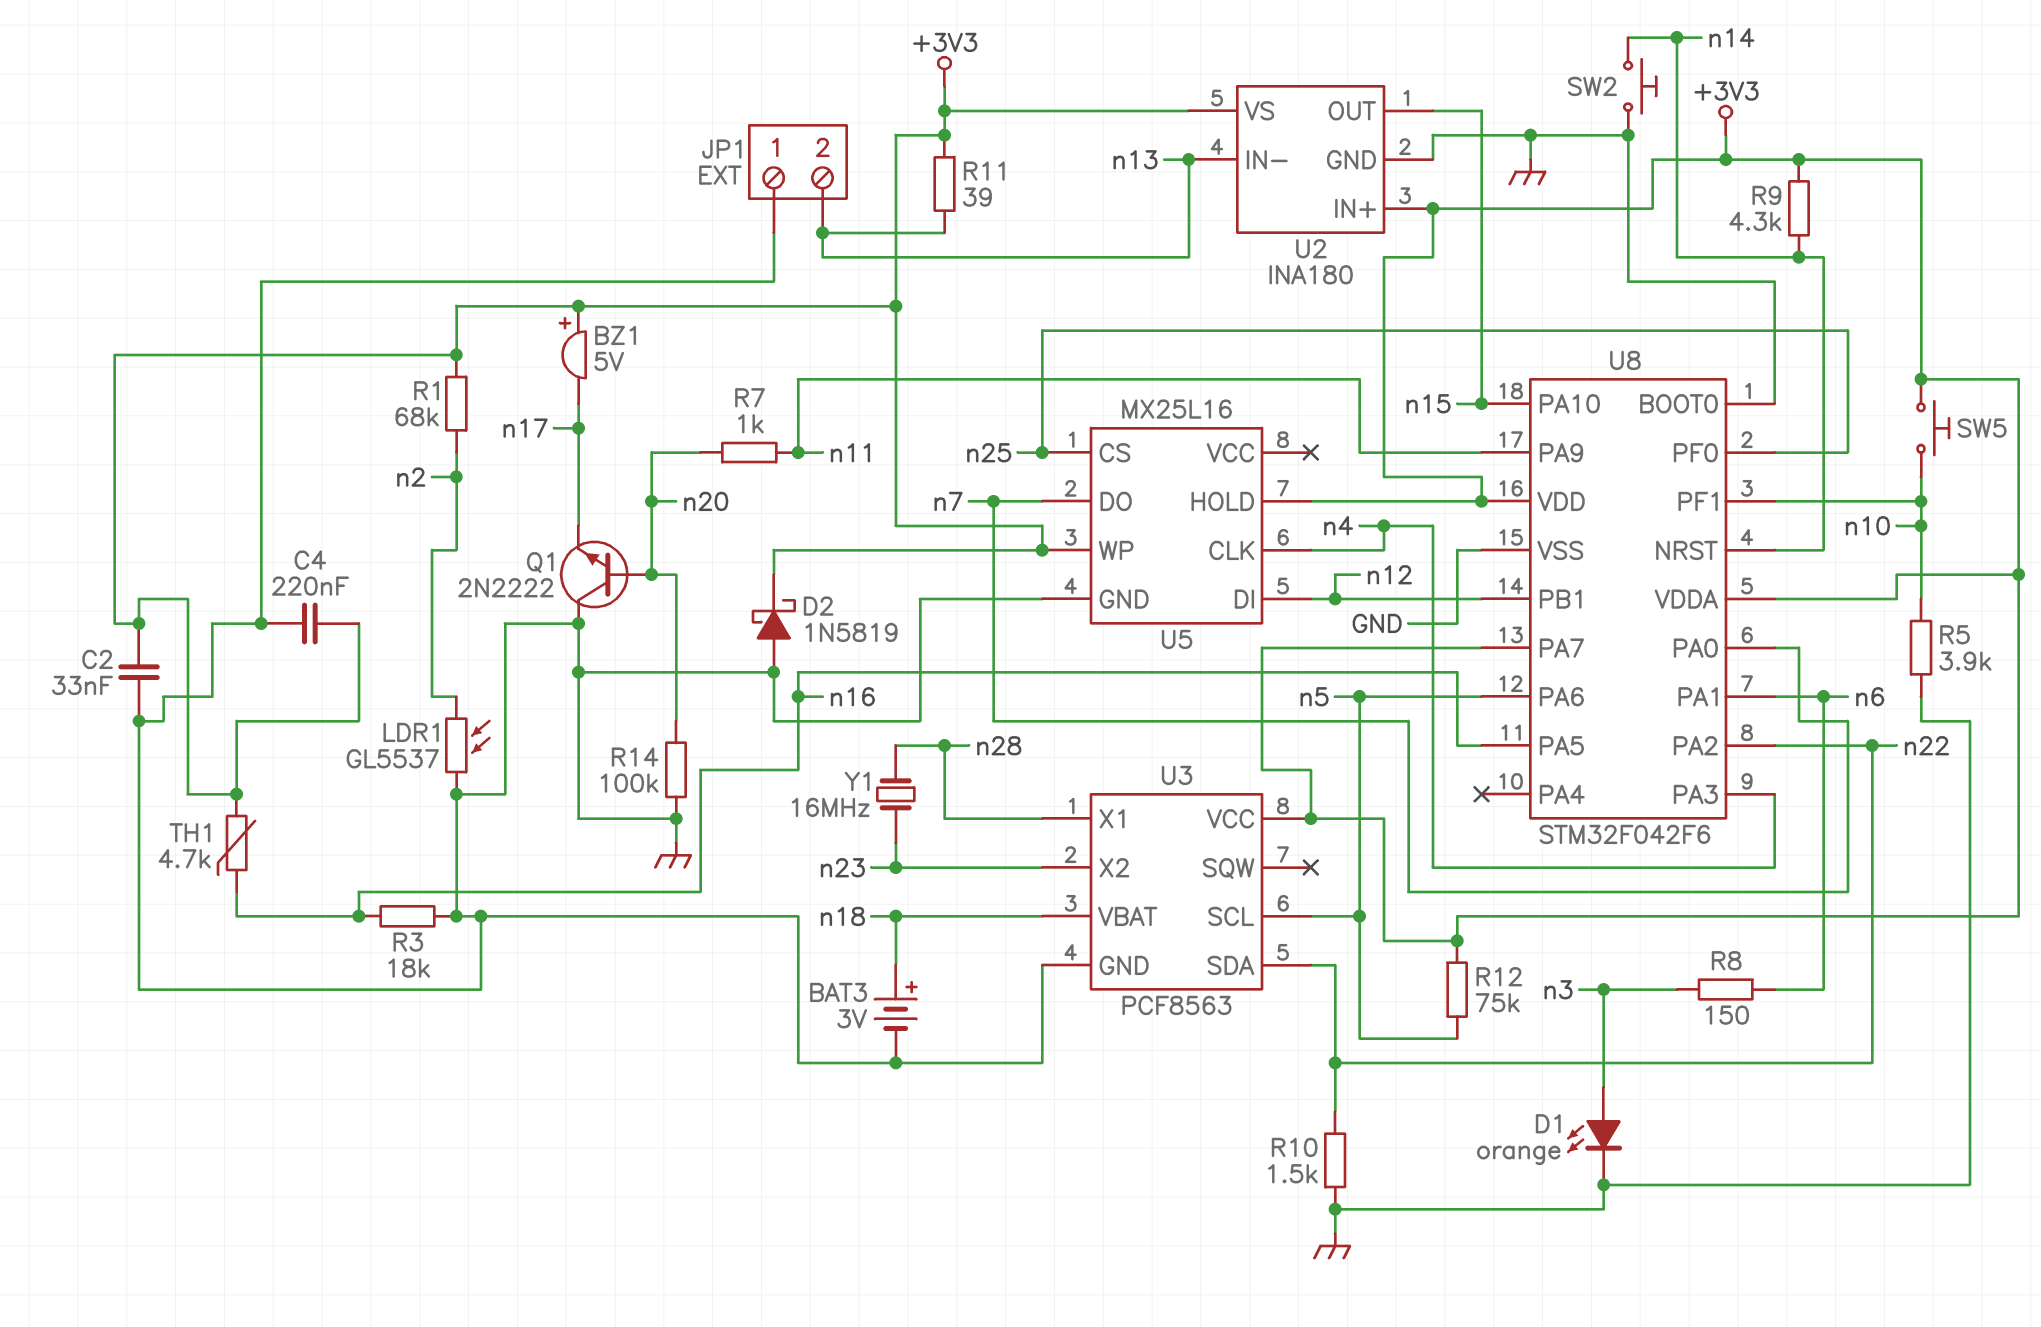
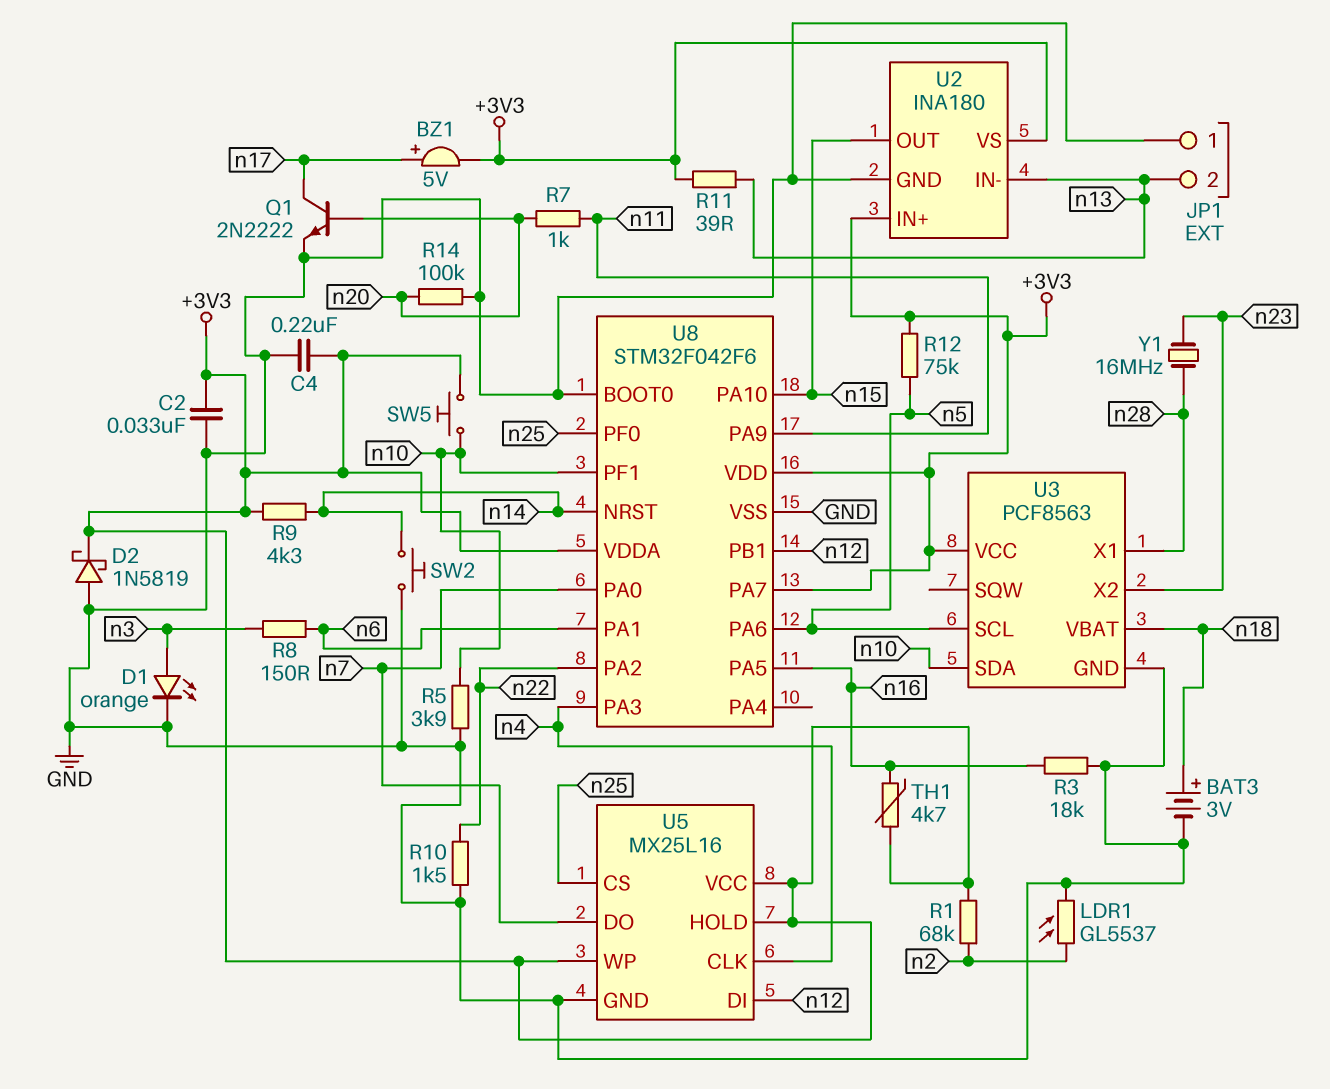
BZ1: buzzer 5V (plus +3V3, minus n17) -> buzzer 5V (plus n17, minus +3V3)
Q1: NPN 2N2222 (B n20, C GND, E n17) -> NPN 2N2222 (B n20, C n17, E GND)
U3 pin SDA: n22 -> n10
U5 pin VCC: none -> +3V3

